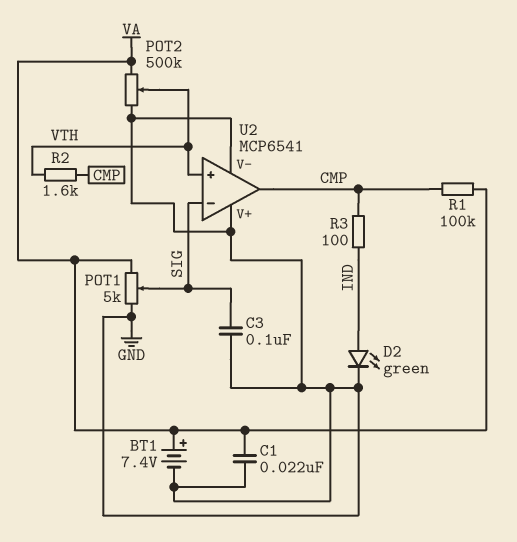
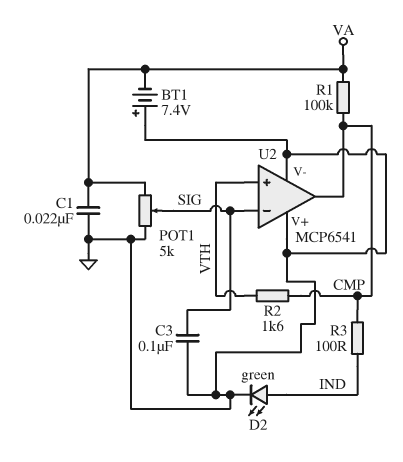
BT1: 7.4V (plus VA, minus GND) -> 7.4V (plus GND, minus VA)
POT2: 500k (GND, VA, wiper VTH) -> none

